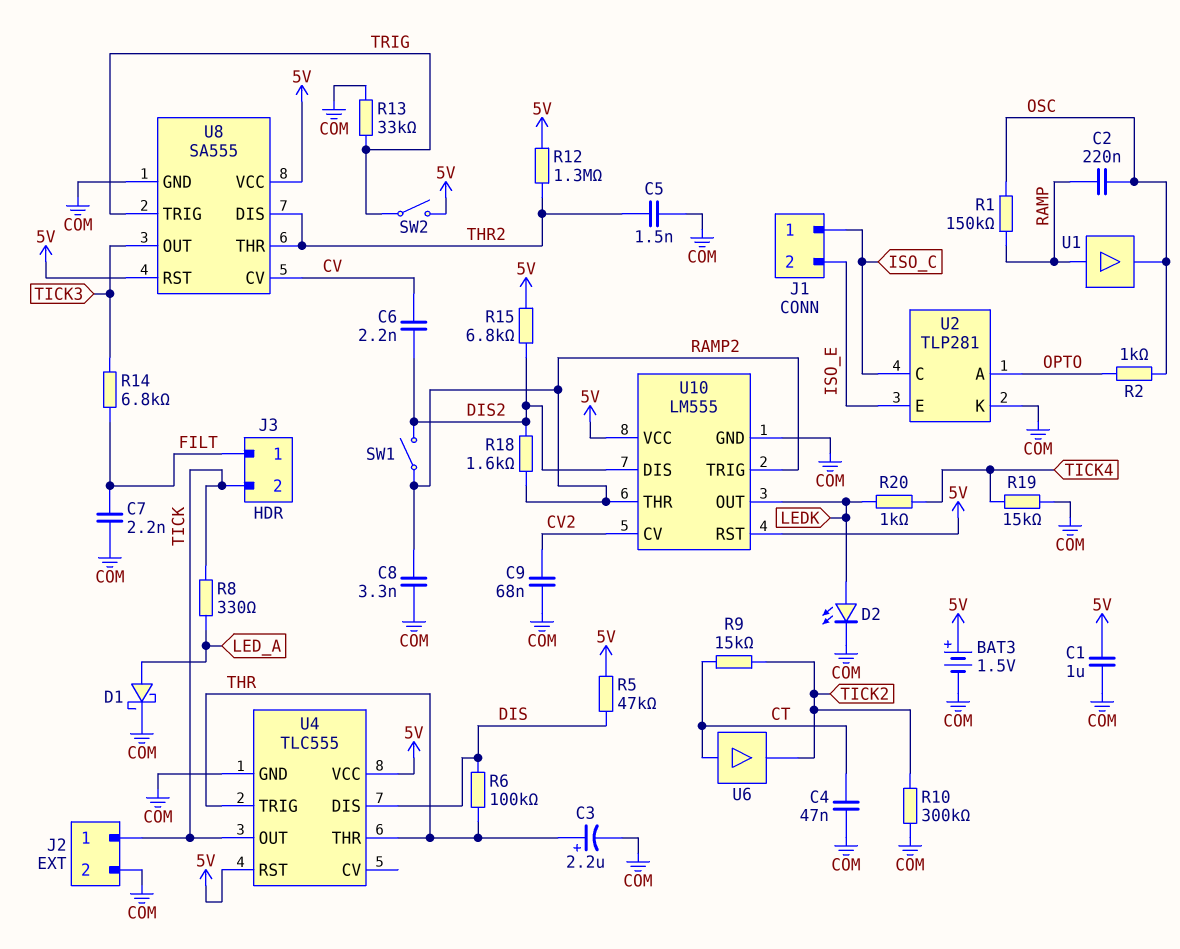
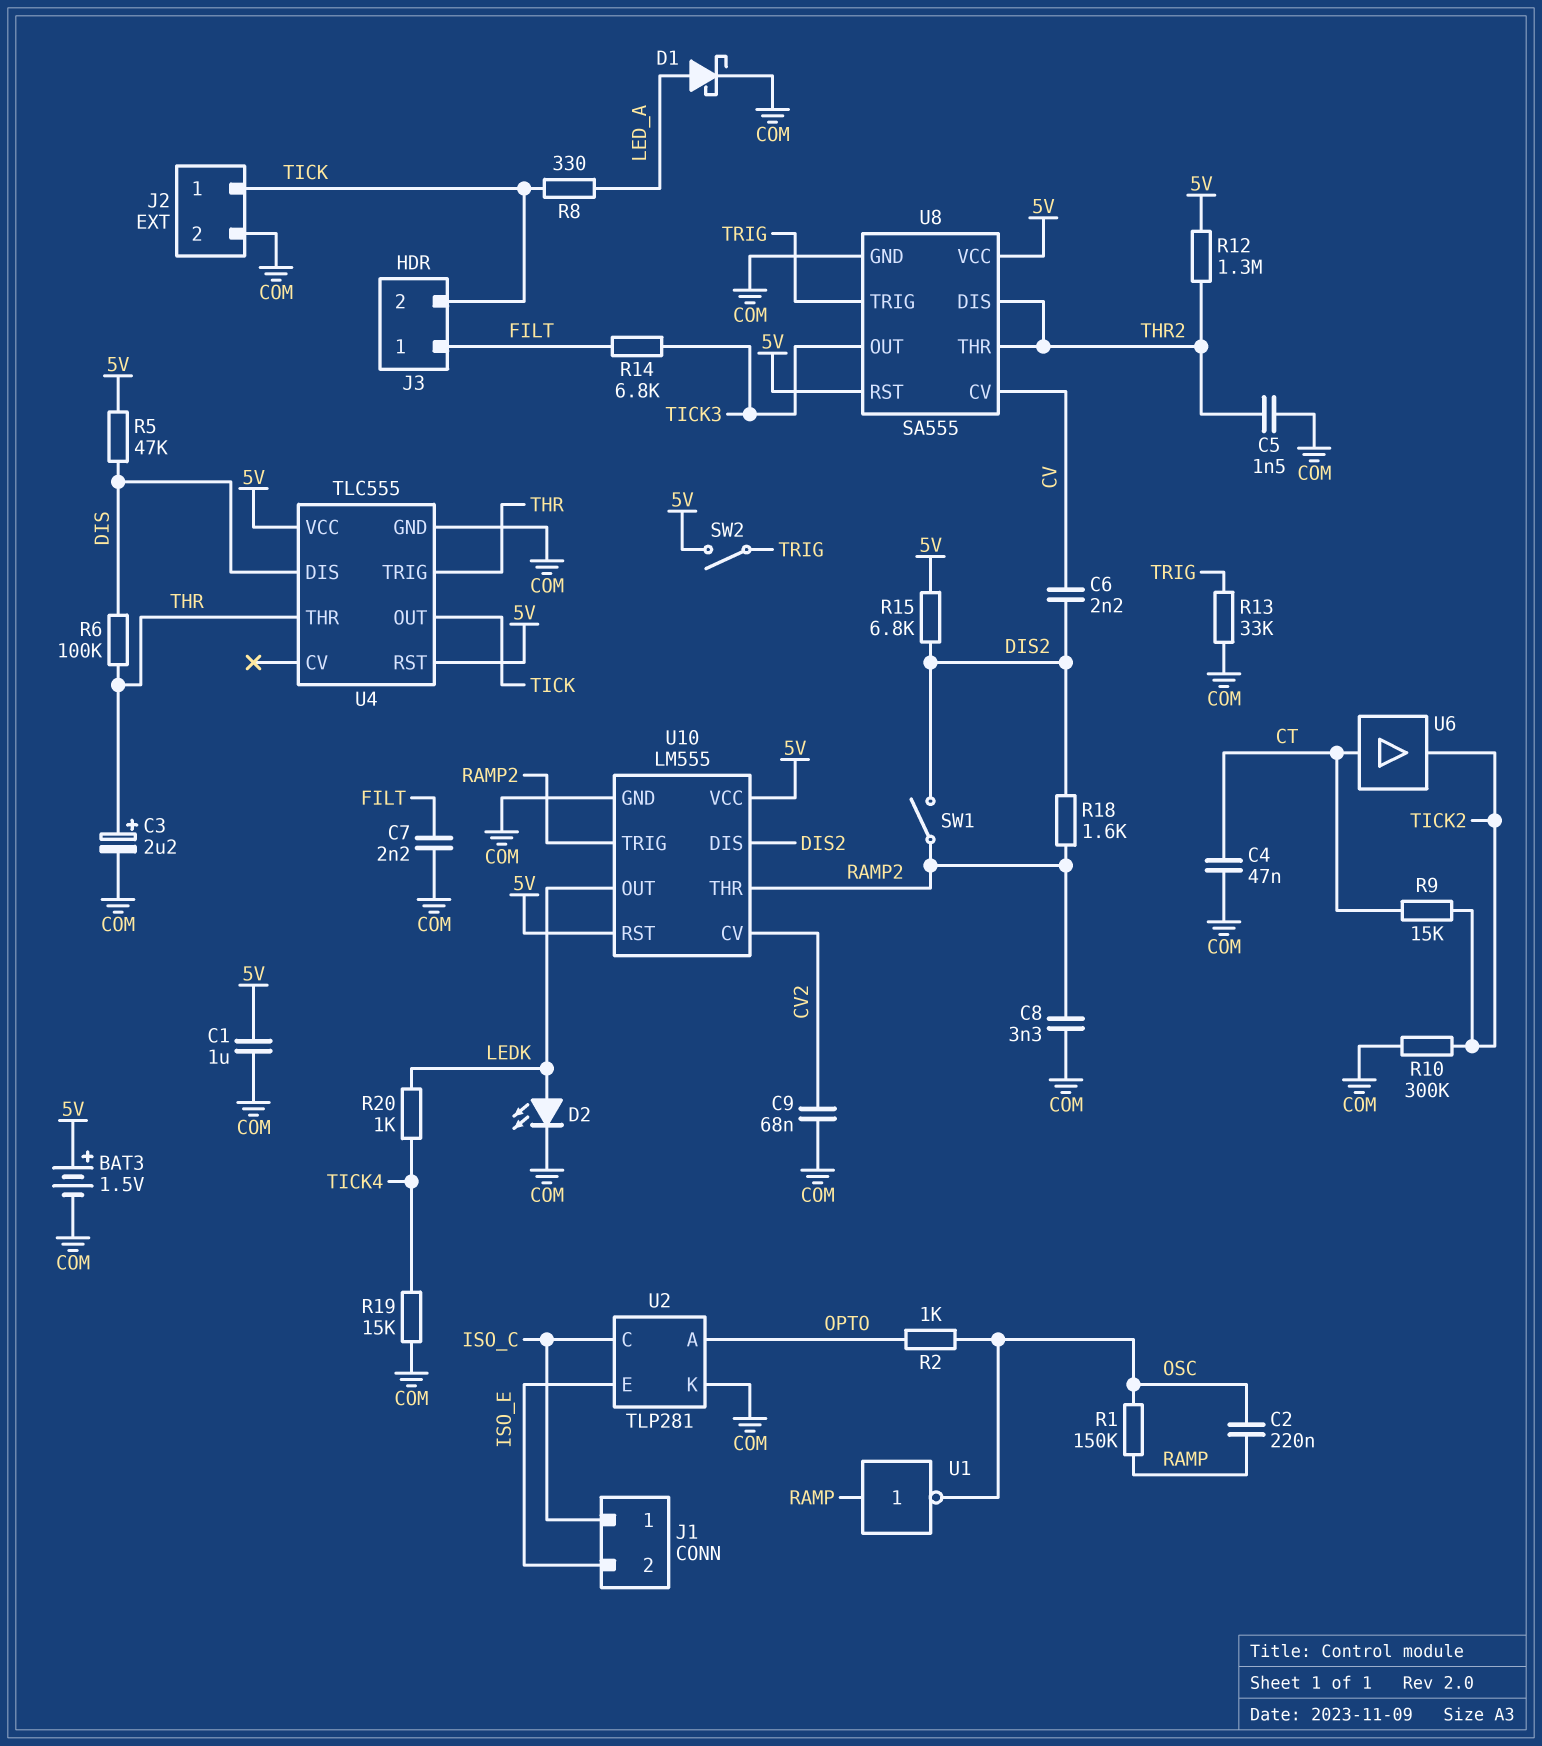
U1: buffer (in RAMP, out OSC) -> NOT (in RAMP, out OSC)

